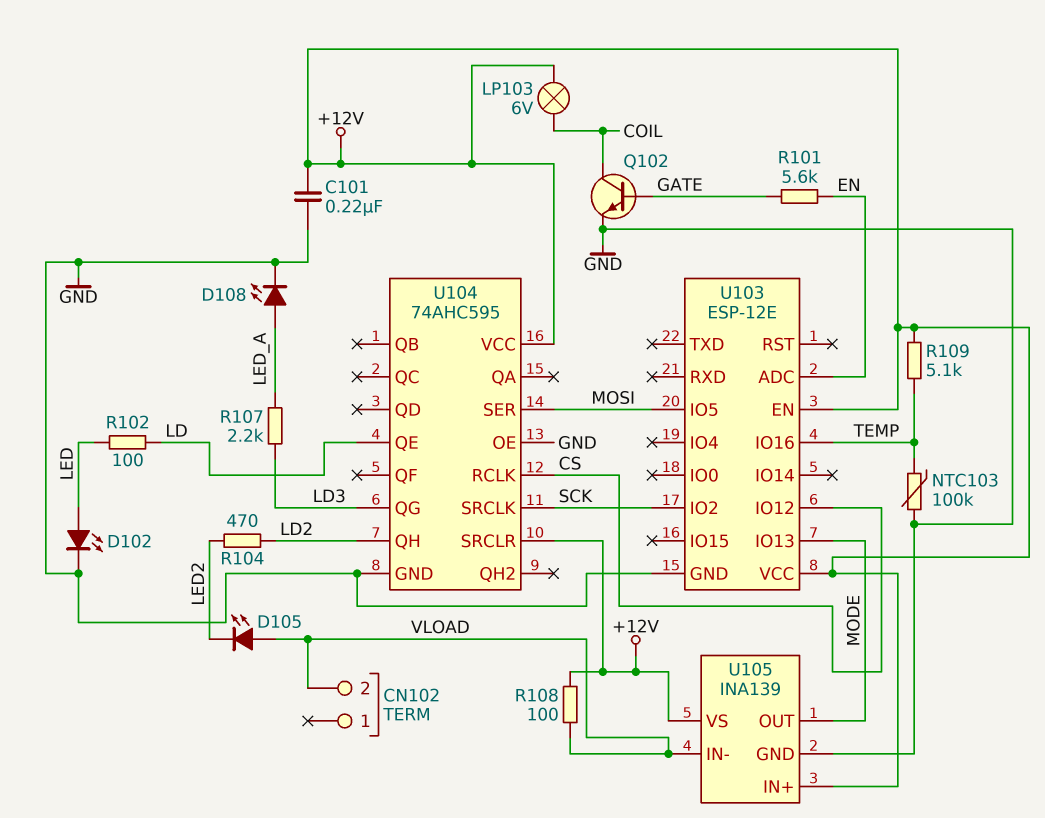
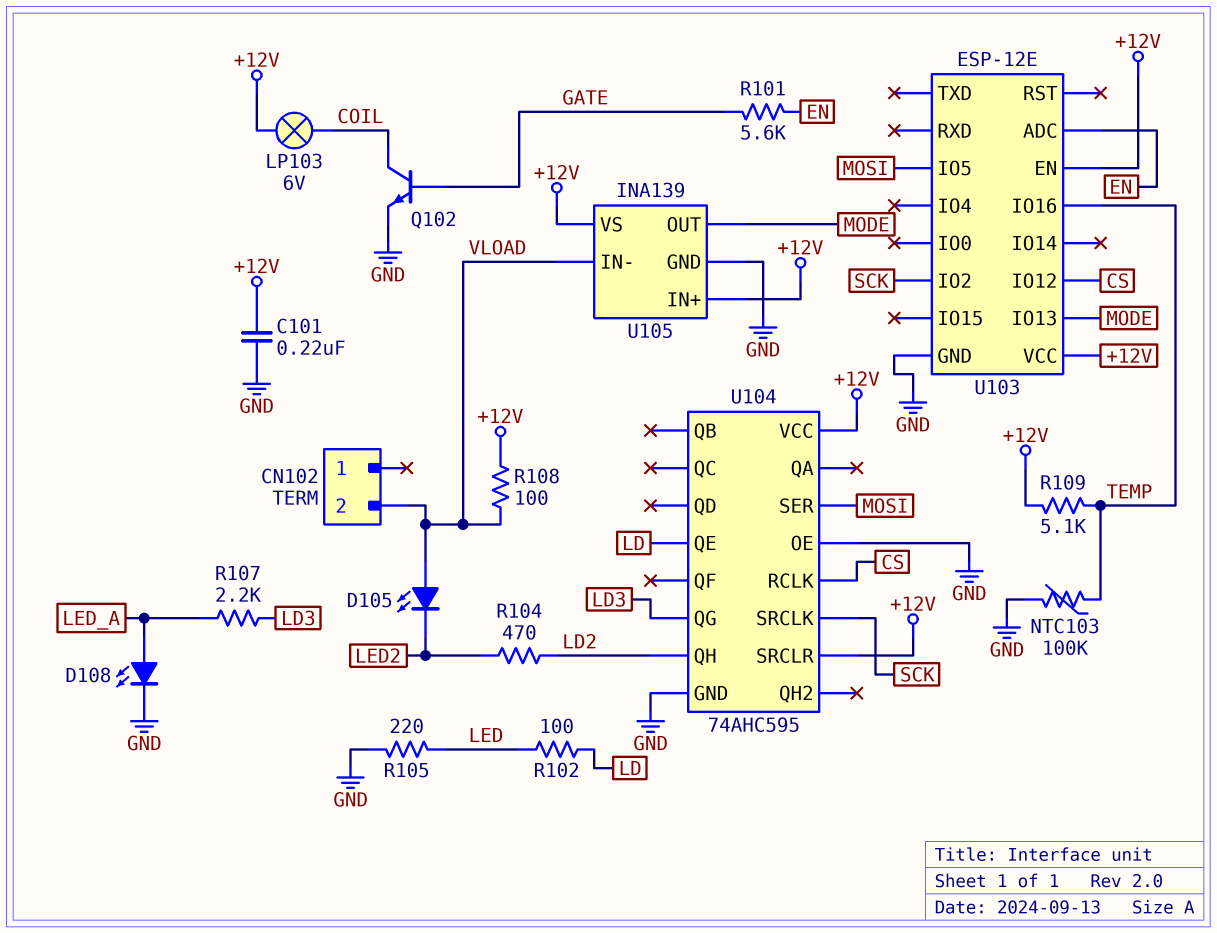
D102: LED (A LED, K GND) -> none
R105: none -> 220 (GND, LED)

